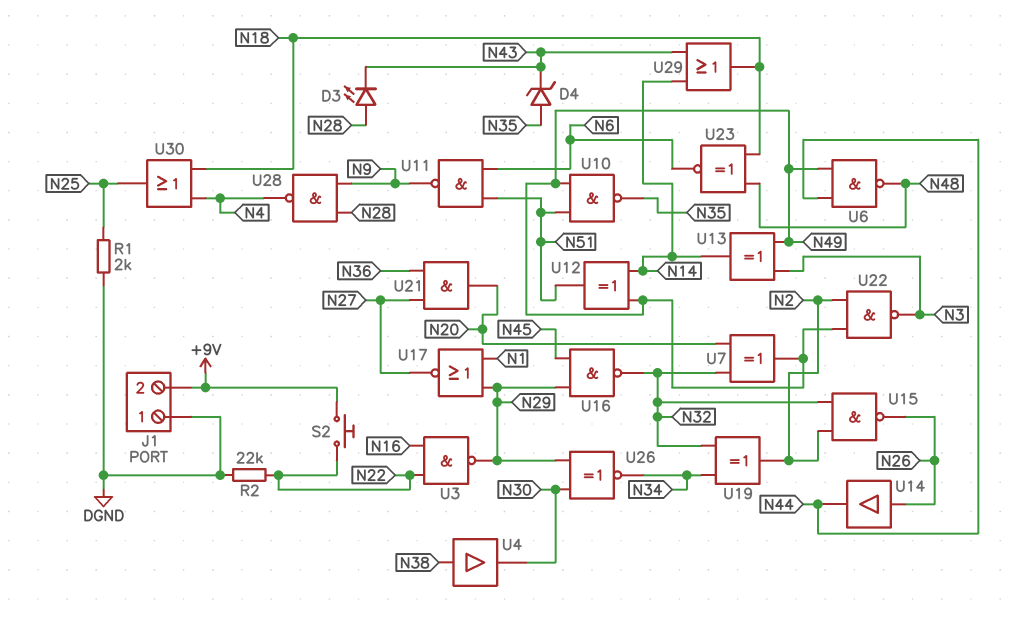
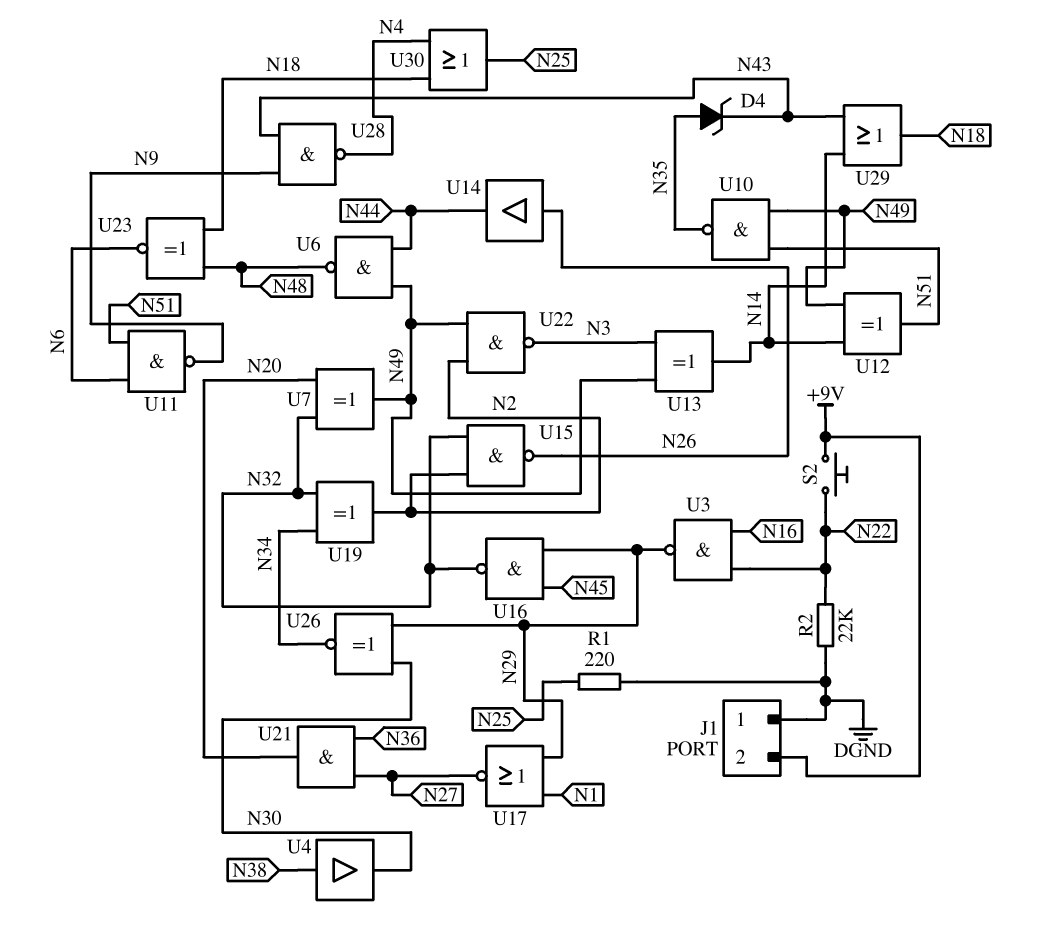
D3: LED (A N28, K N43) -> none
R1: 2k (DGND, N25) -> 220 (DGND, N25)
U28: NAND (in N9, in N28, out N4) -> NAND (in N9, in N43, out N4)

